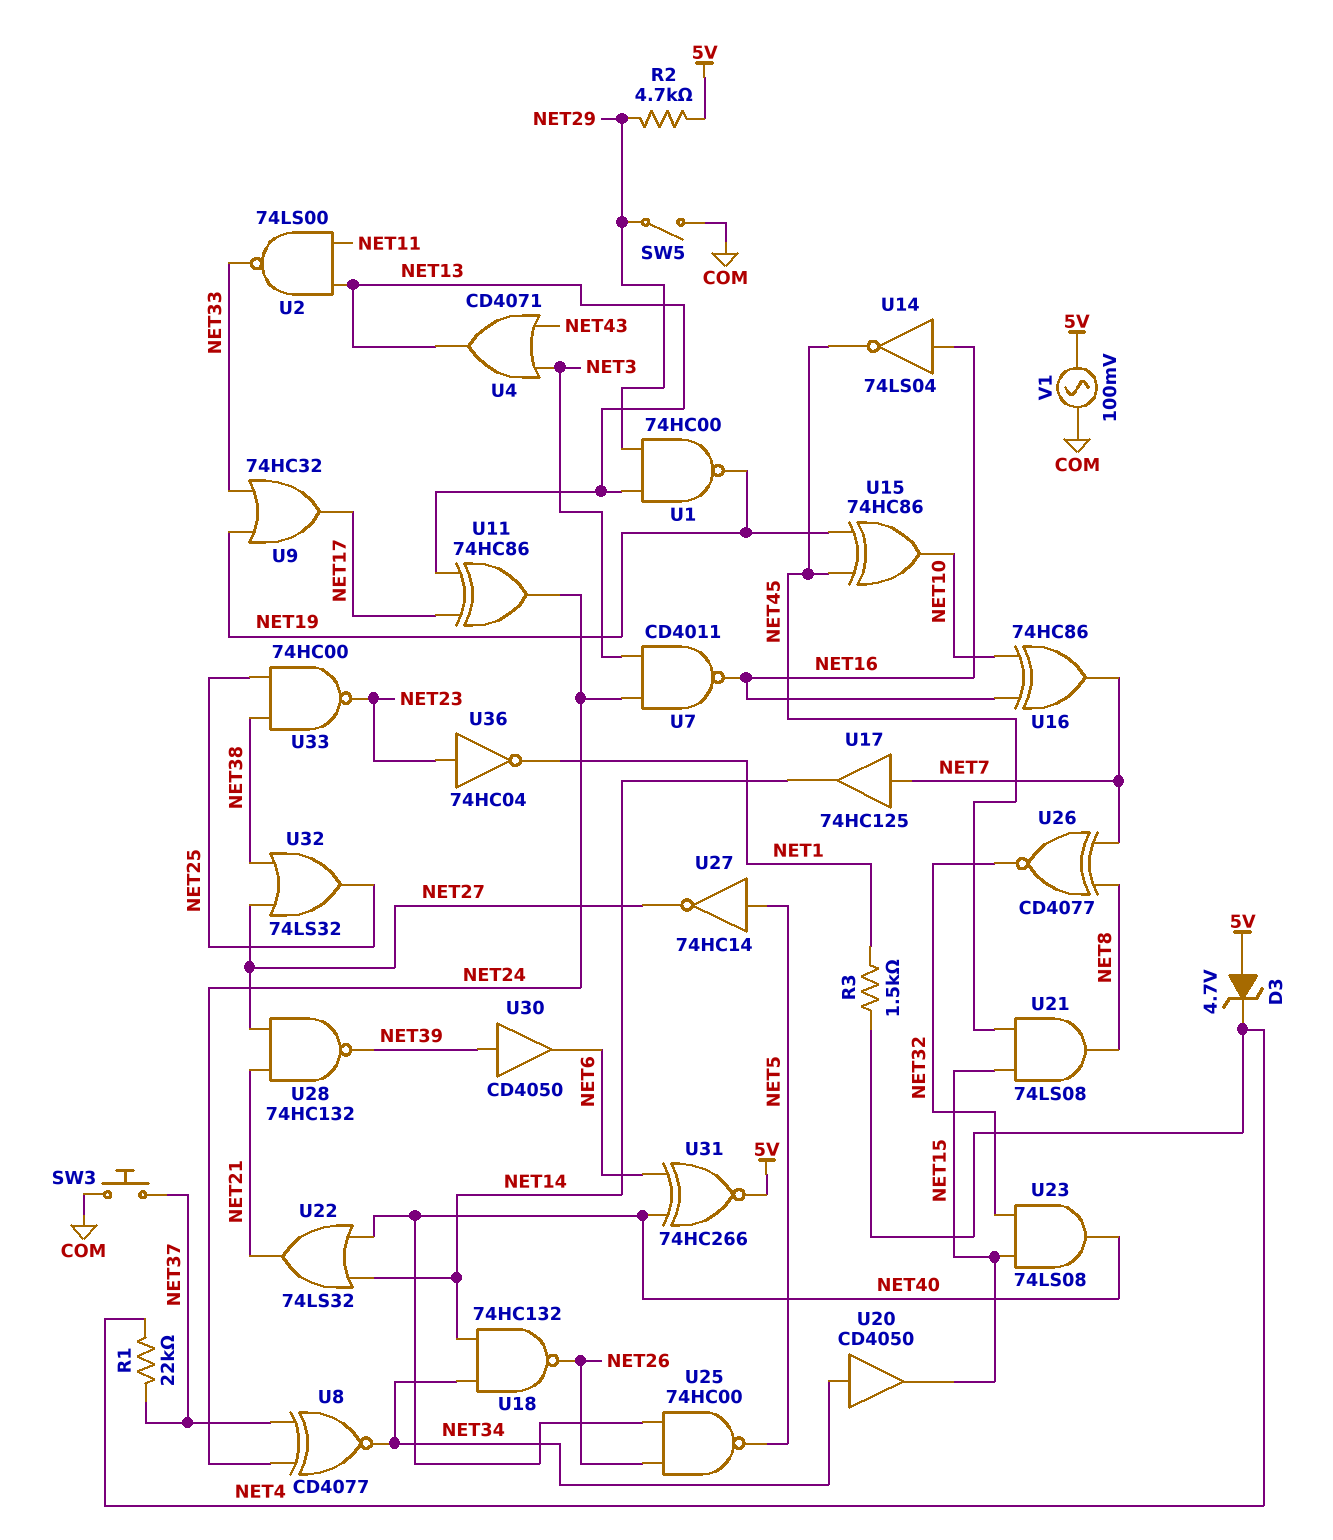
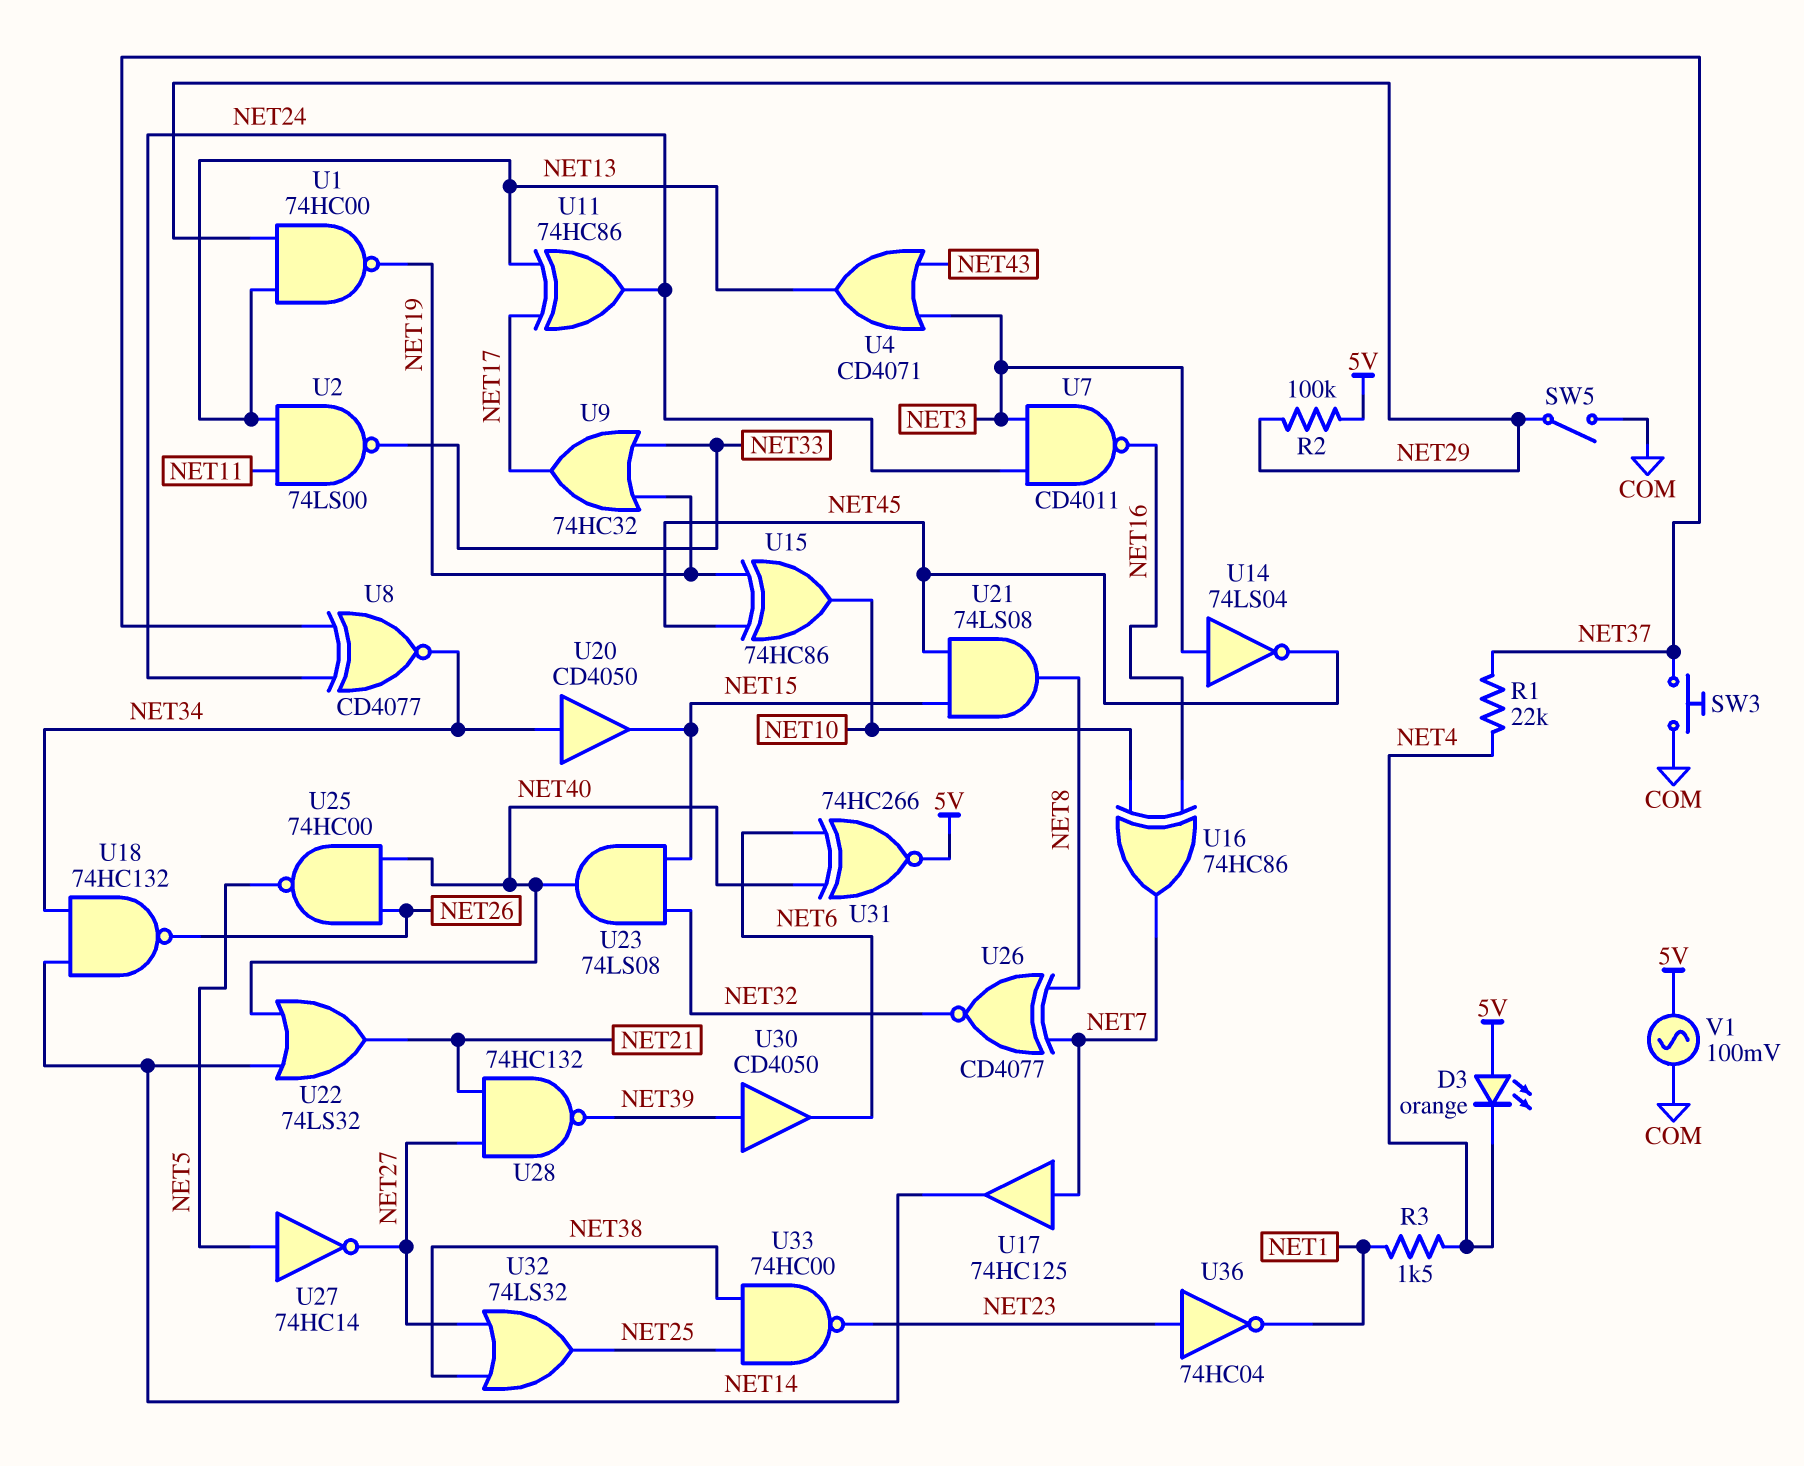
D3: zener 4.7V (A 5V, K NET4) -> LED orange (A 5V, K NET4)
R2: 4.7k (5V, NET29) -> 100k (5V, NET29)
U14: NOT 74LS04 (in NET16, out NET45) -> NOT 74LS04 (in NET3, out NET45)

